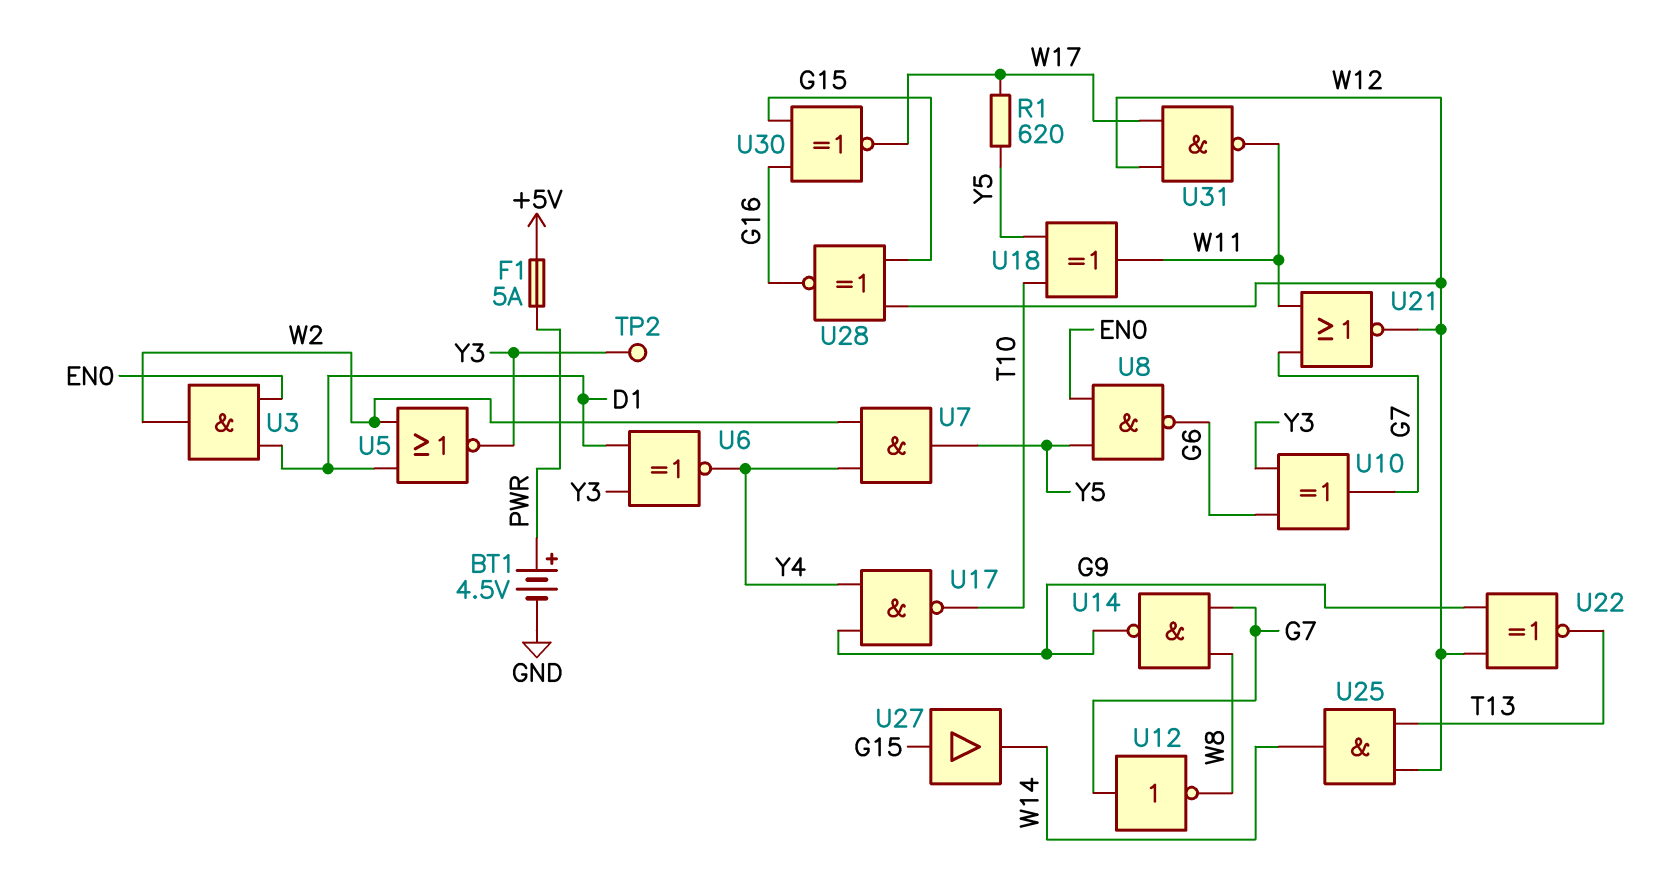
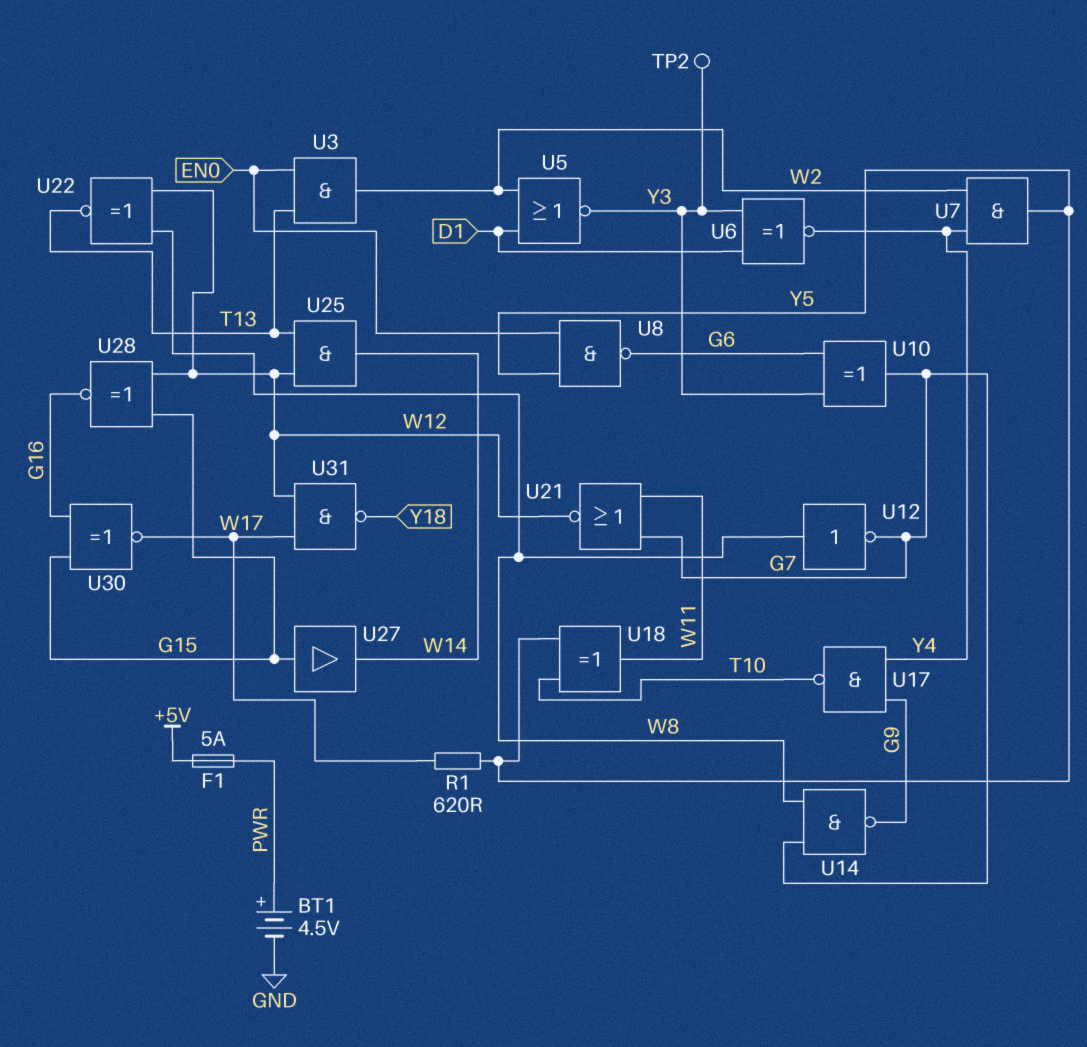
U3: AND (in D1, in EN0, out W2) -> AND (in EN0, in T13, out W2)
U12: NOT (in G7, out W8) -> NOT (in W8, out G7)
U22: XNOR (in G9, in W12, out T13) -> XNOR (in W8, in W12, out T13)
U31: NAND (in W12, in W17, out W11) -> NAND (in W12, in W17, out Y18)

